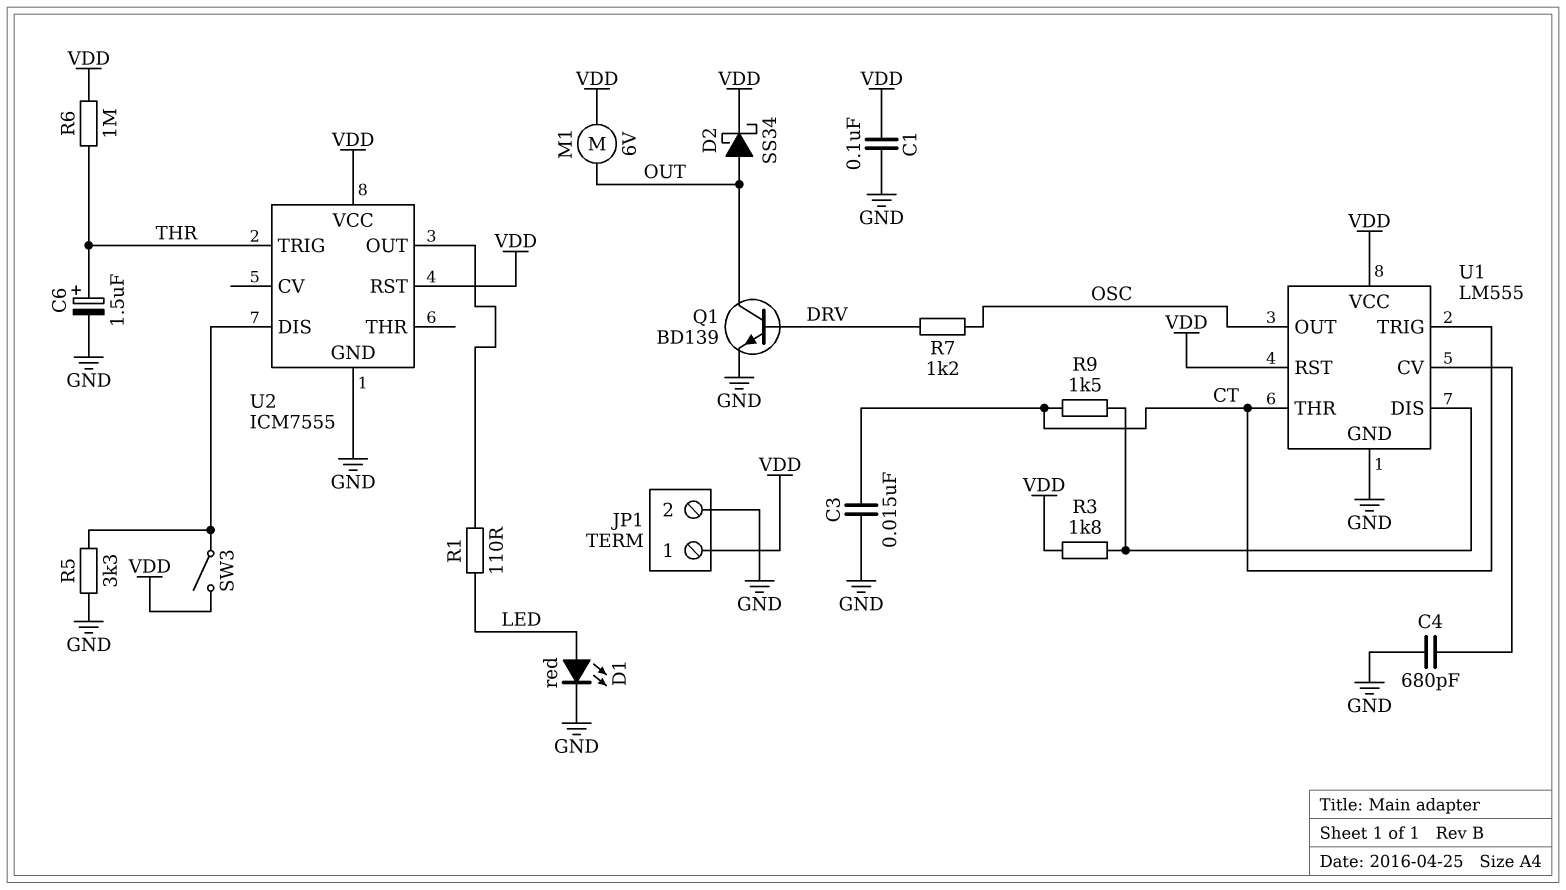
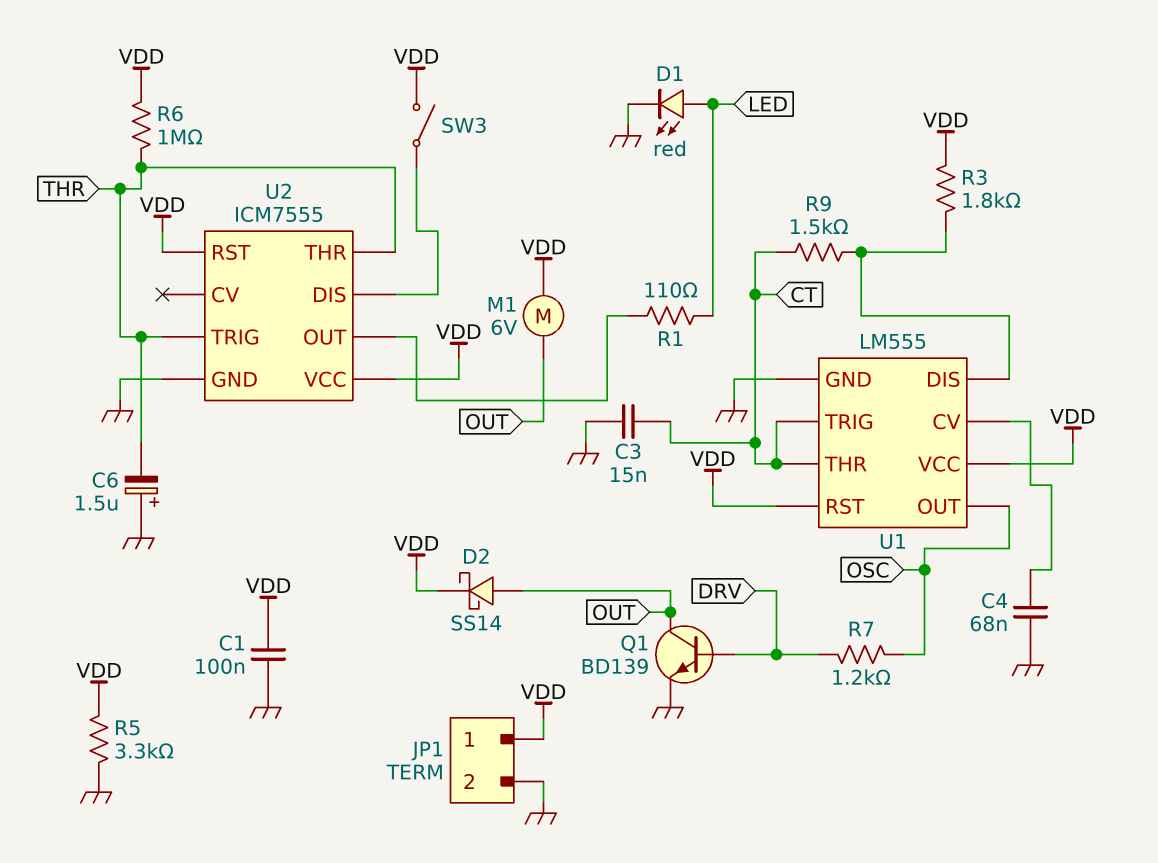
C4: 680pF (GND, U1/CV) -> 68nF (GND, U1/CV)
C6: 1.5uF (plus THR, minus GND) -> 1.5uF (plus GND, minus THR)
D2: schottky SS34 (A OUT, K VDD) -> schottky SS14 (A OUT, K VDD)
R5: 3.3k (GND, U2/DIS) -> 3.3k (GND, VDD)
U2 pin THR: none -> THR

